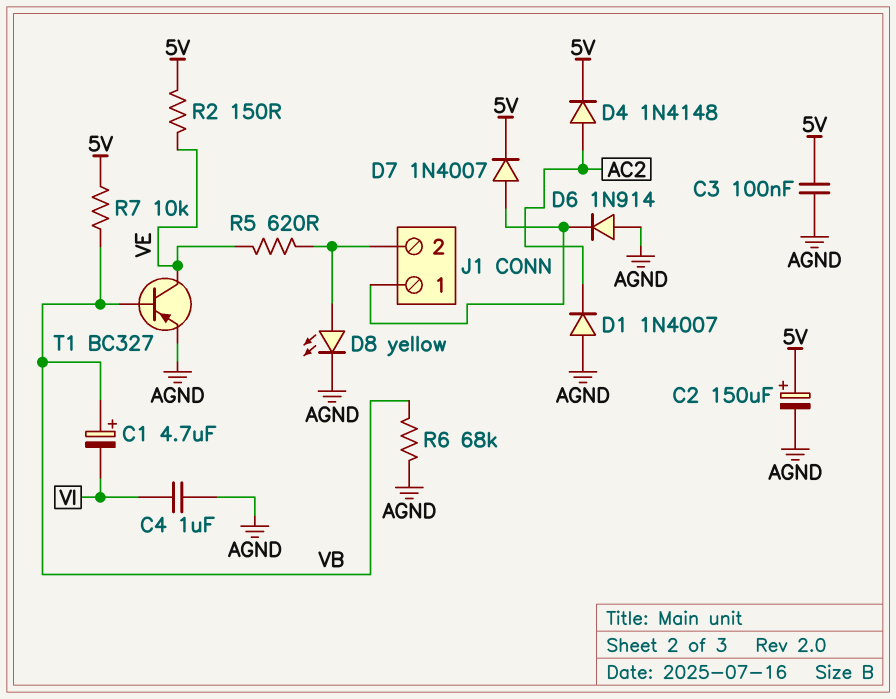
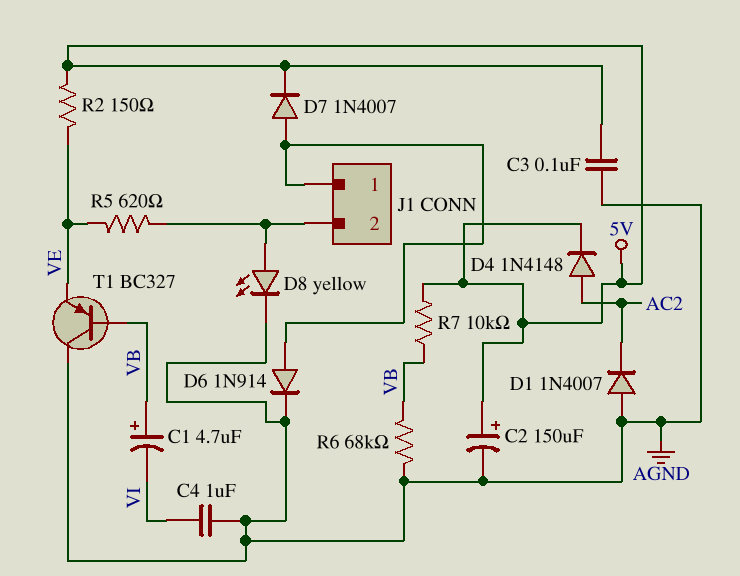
D6: diode 1N914 (A AGND, K J1/1) -> diode 1N914 (A J1/1, K AGND)
T1: PNP BC327 (B VB, C VE, E AGND) -> PNP BC327 (B VB, C AGND, E VE)

